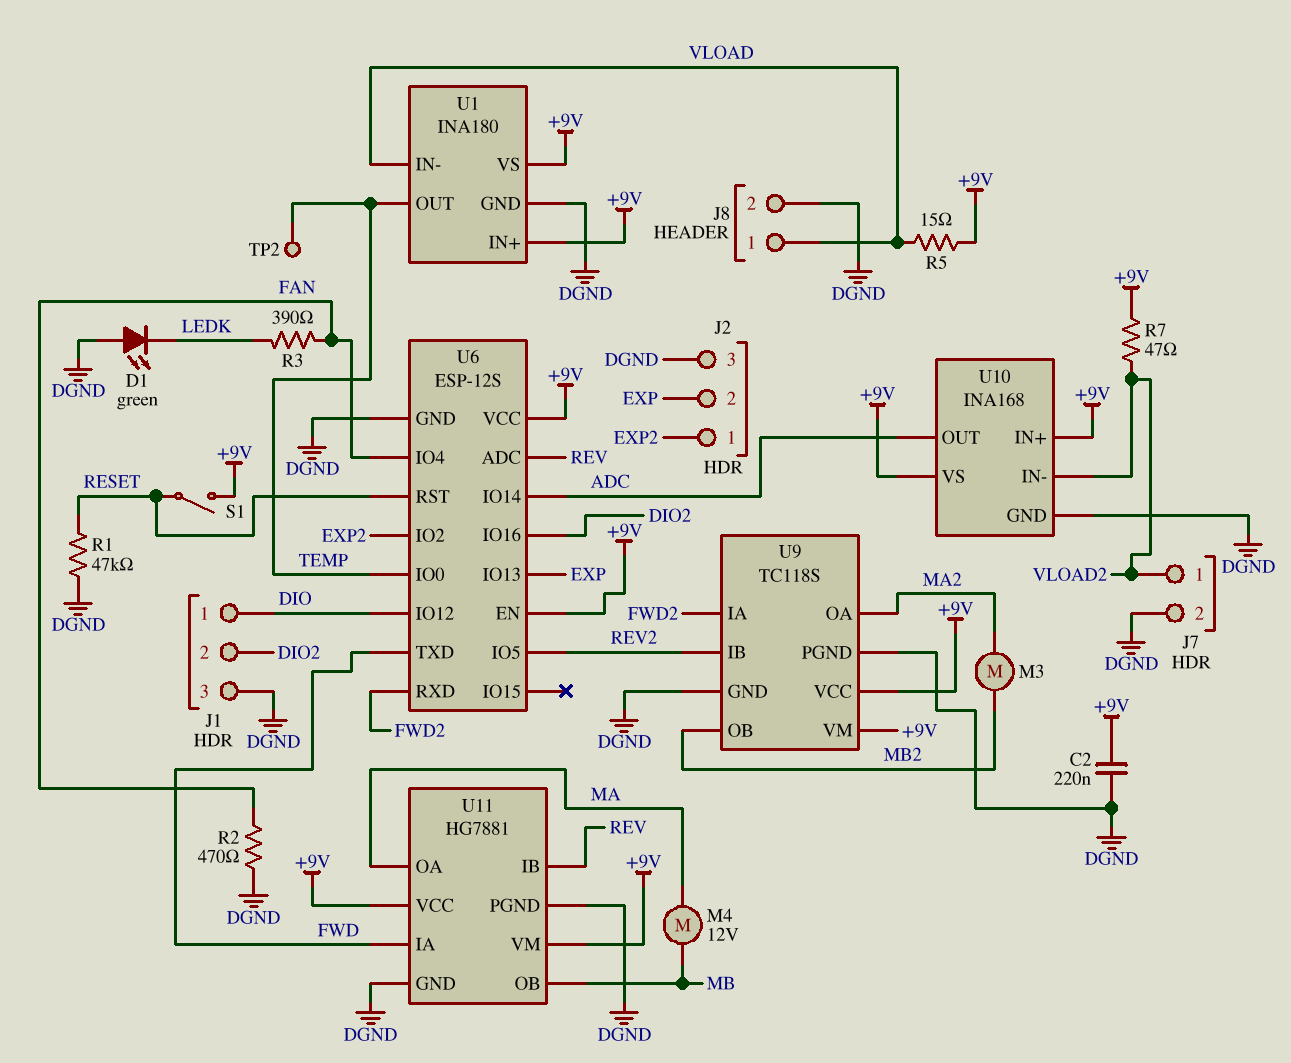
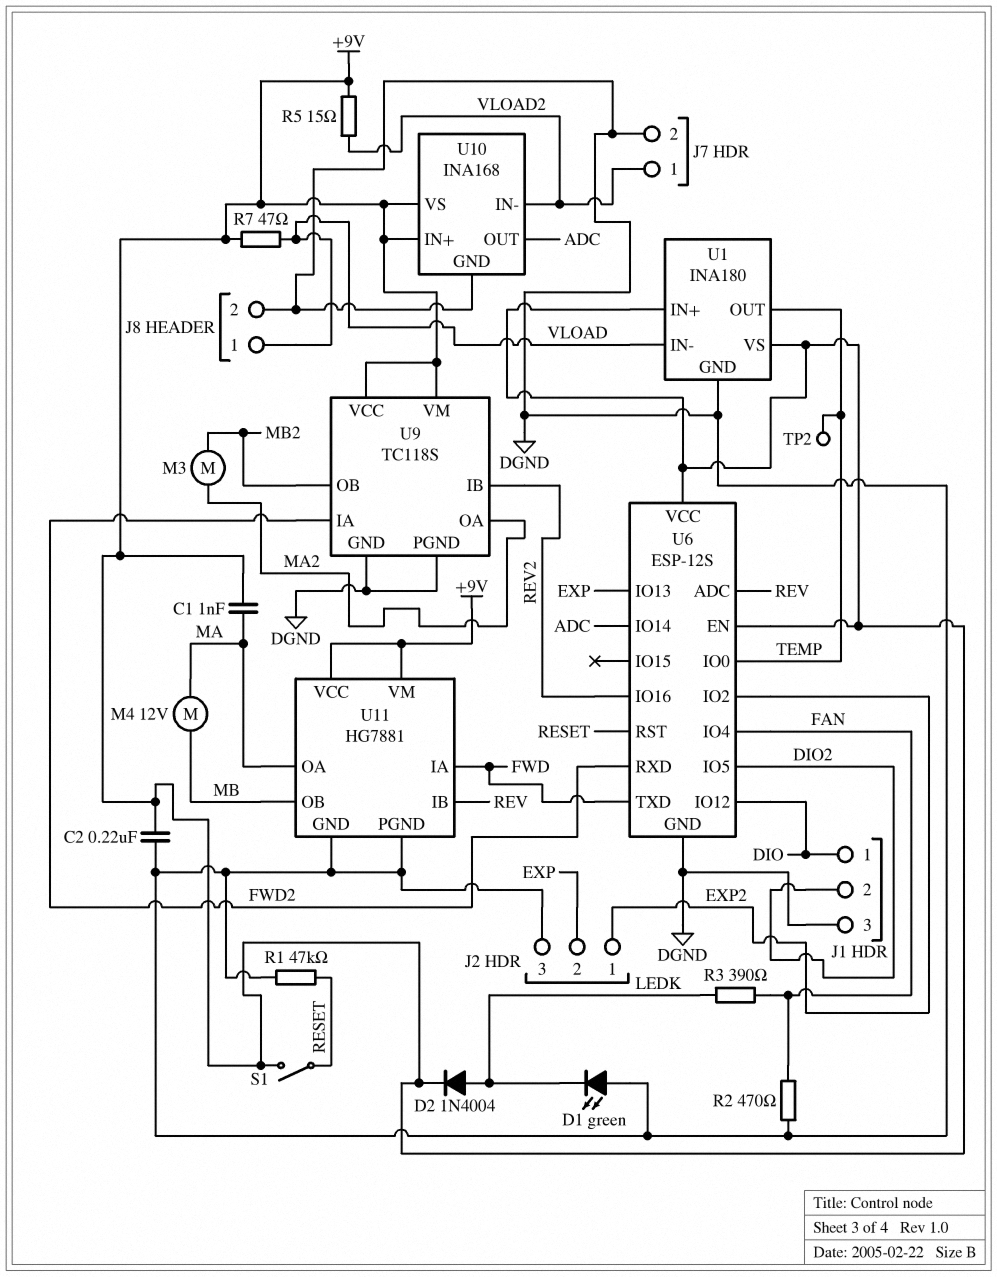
C1: none -> 1nF (+9V, MA)
D2: none -> diode 1N4004 (A LEDK, K +9V)
R5: 15 (+9V, VLOAD) -> 15 (+9V, VLOAD2)
R7: 47 (+9V, VLOAD2) -> 47 (+9V, VLOAD)
U6 pin IO5: REV2 -> DIO2
U6 pin IO16: DIO2 -> REV2

